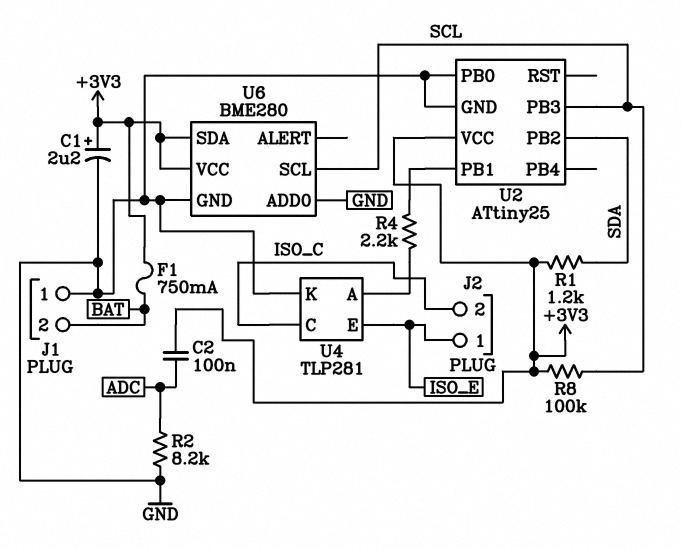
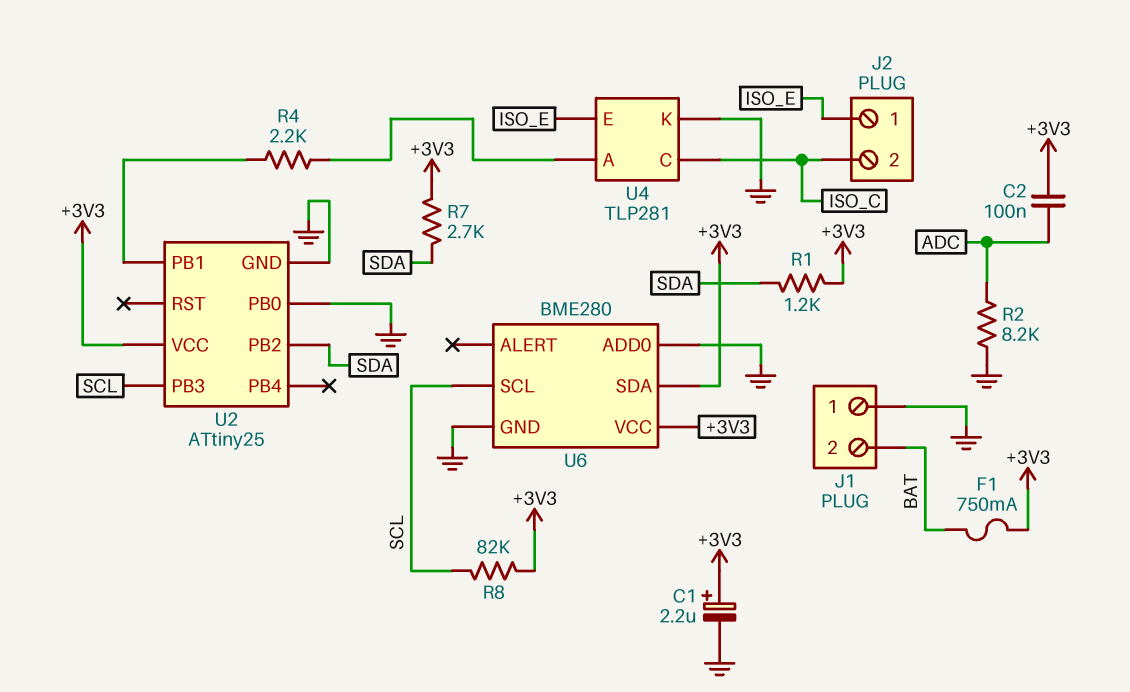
R7: none -> 2.7k (+3V3, SDA)
R8: 100k (+3V3, SCL) -> 82k (+3V3, SCL)

